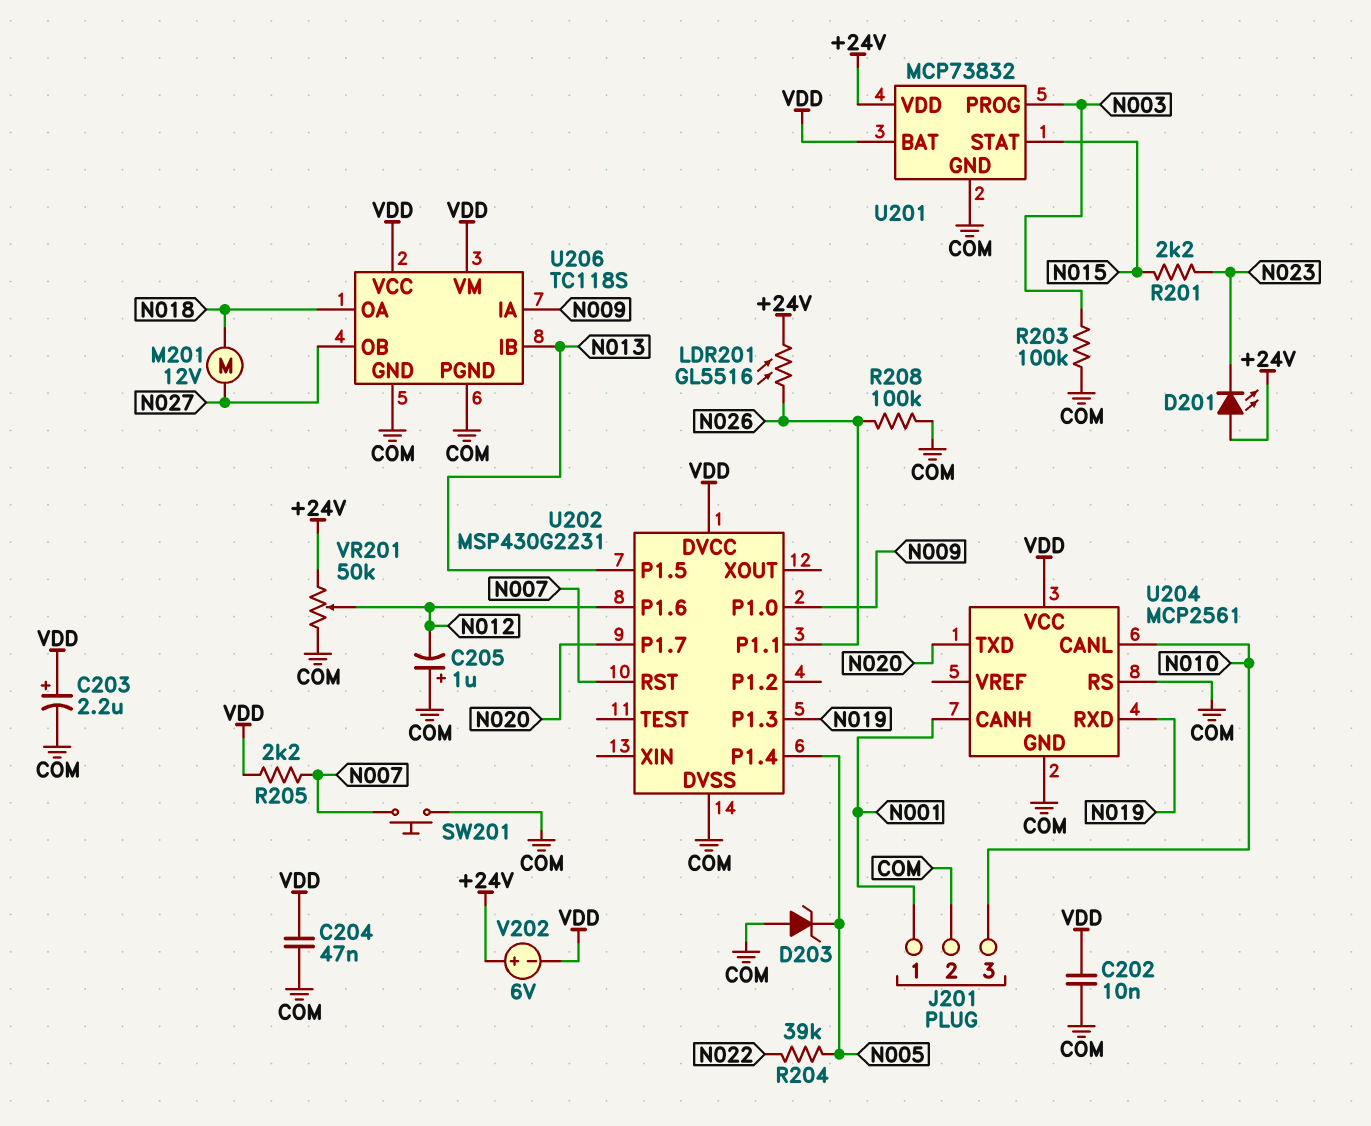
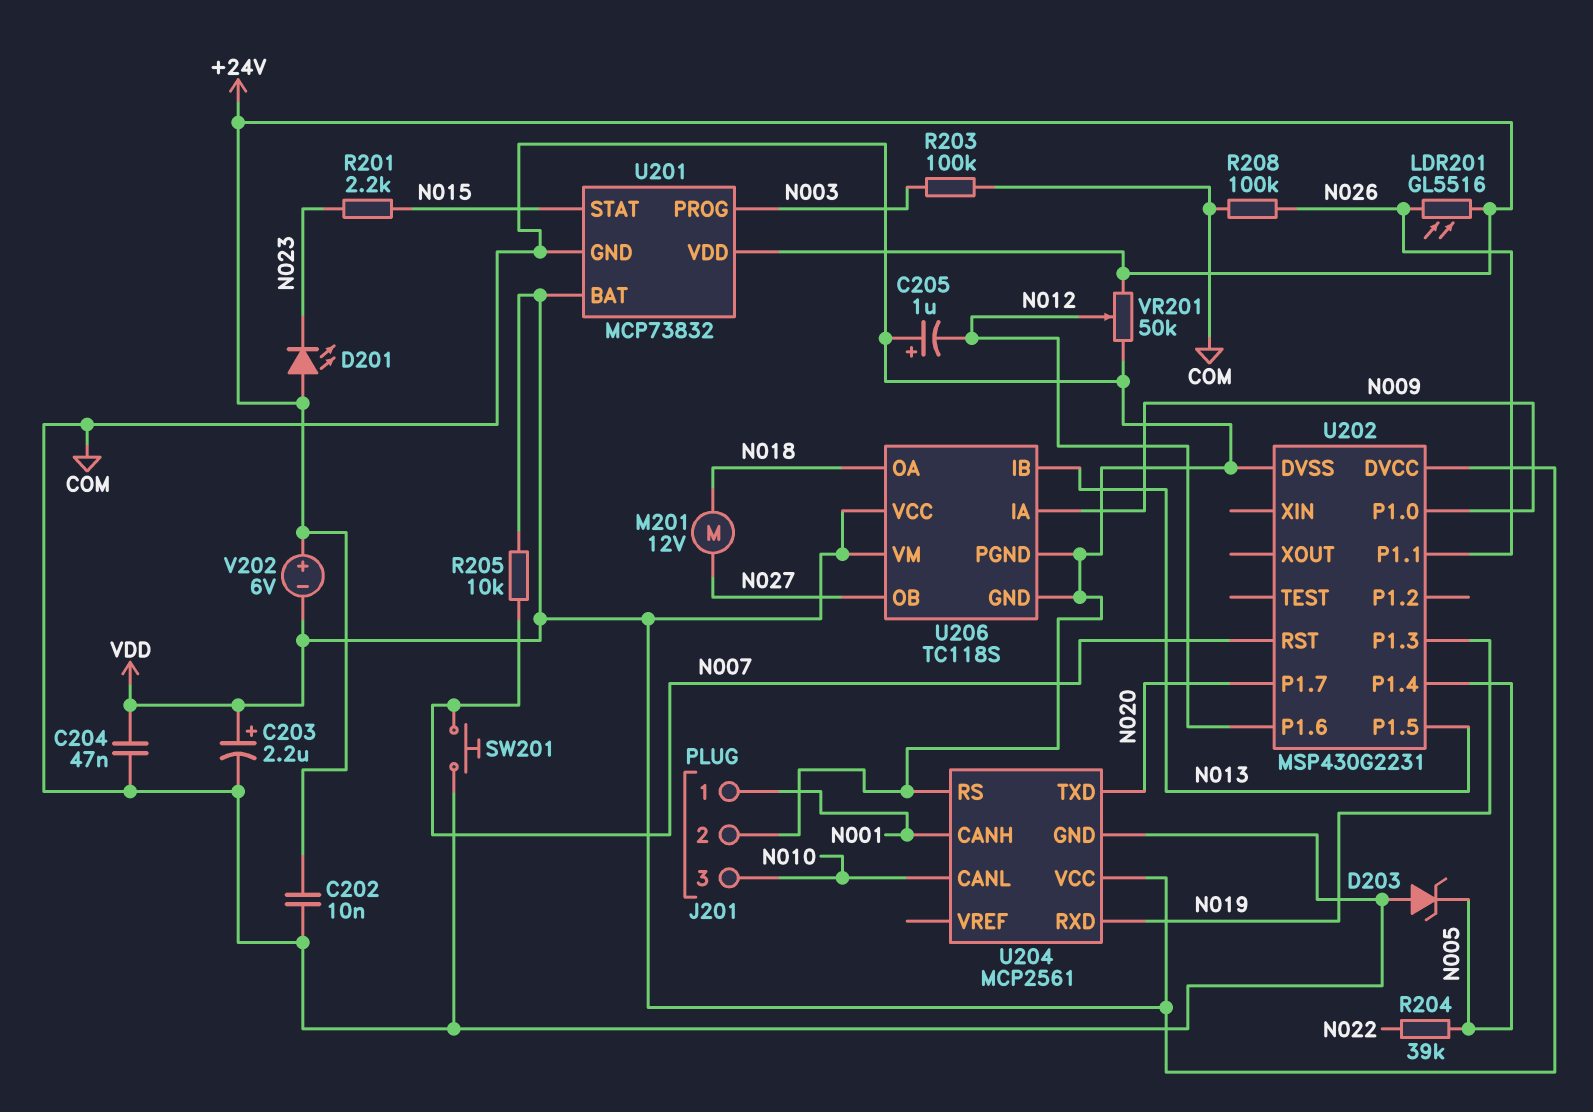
C202: 10nF (COM, VDD) -> 10nF (+24V, COM)
R205: 2.2k (N007, VDD) -> 10k (N007, VDD)

